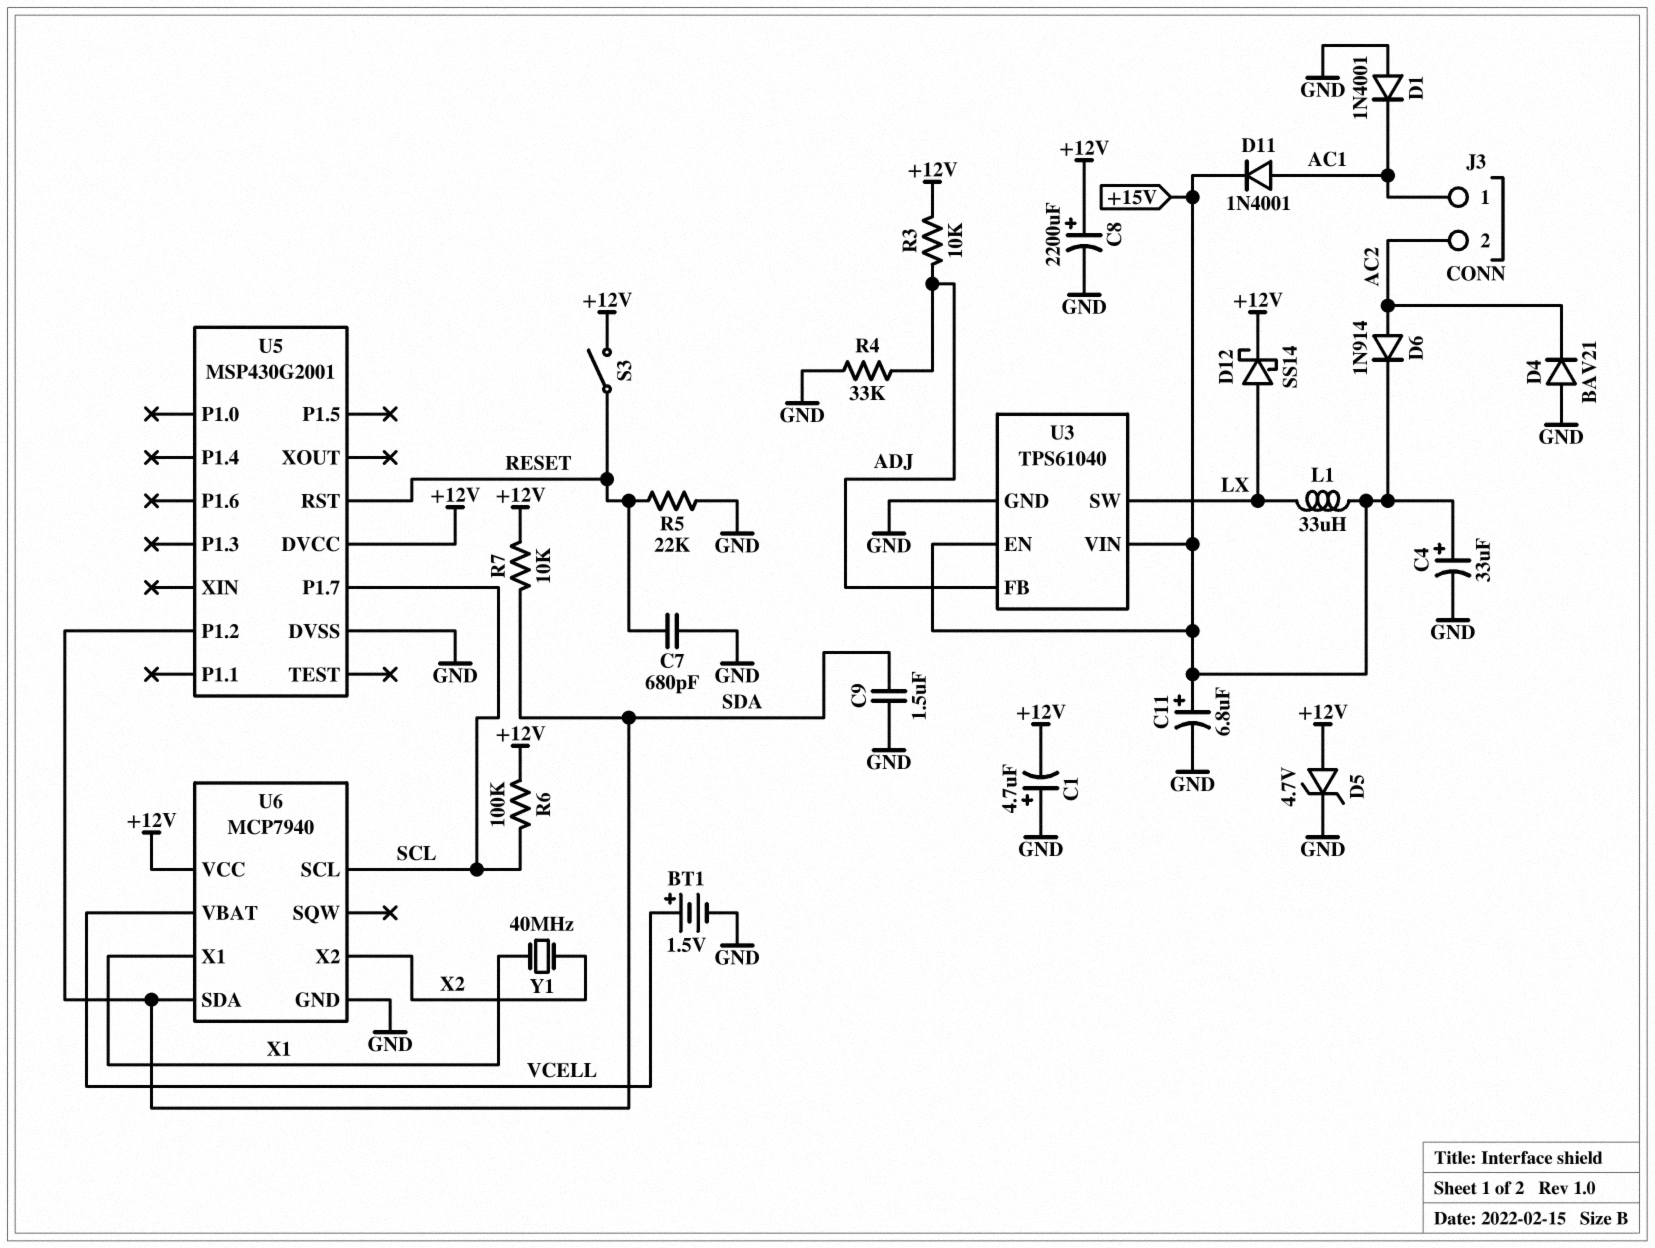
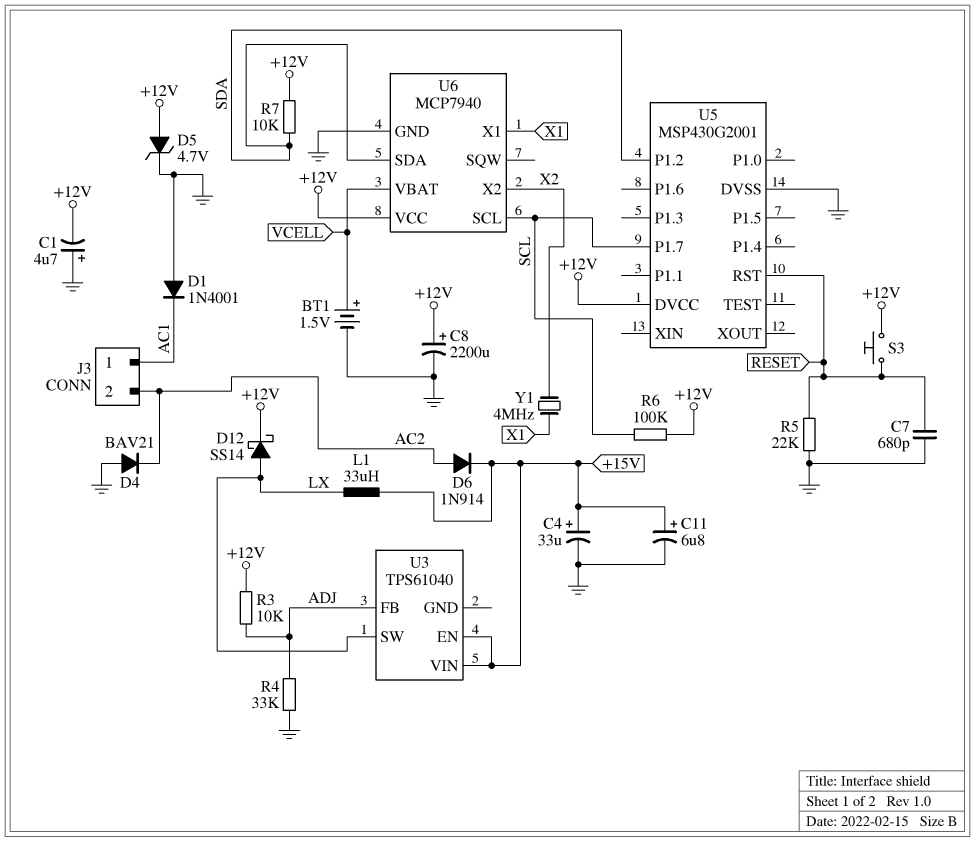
C9: 1.5uF (GND, SDA) -> none
D11: diode 1N4001 (A AC1, K +15V) -> none
S3: switch (+12V, RESET) -> button (+12V, RESET)
U3 pin GND: GND -> none
Y1: 40MHz (X1, X2) -> 4MHz (X1, X2)

